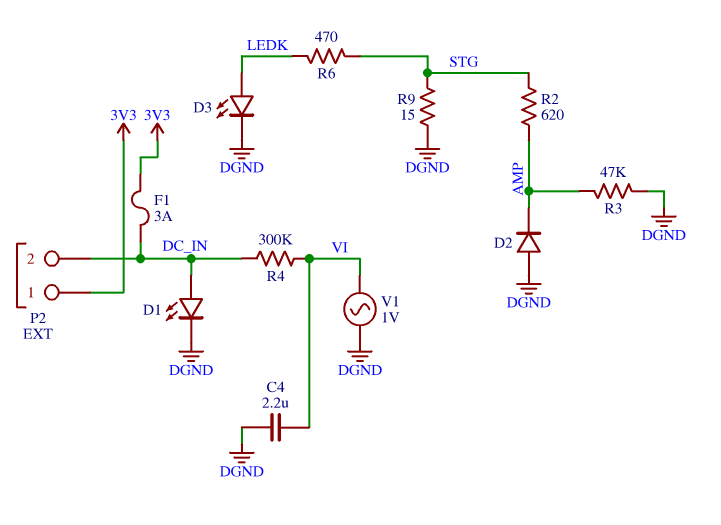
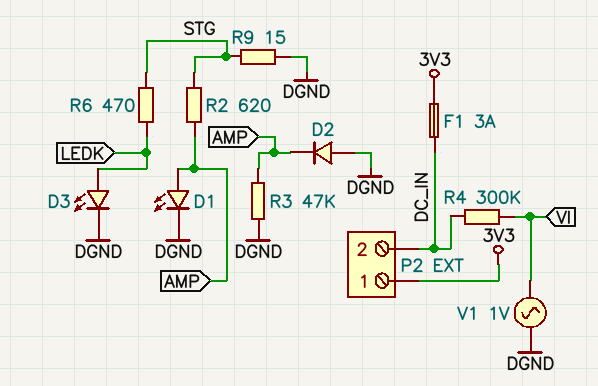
C4: 2.2uF (DGND, VI) -> none
D1: LED (A DC_IN, K DGND) -> LED (A AMP, K DGND)

